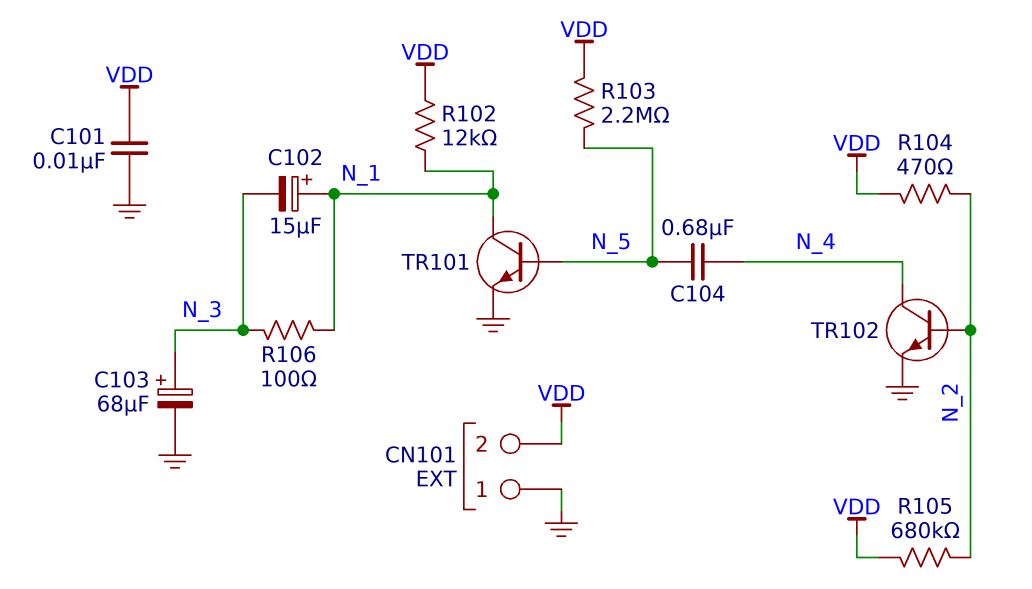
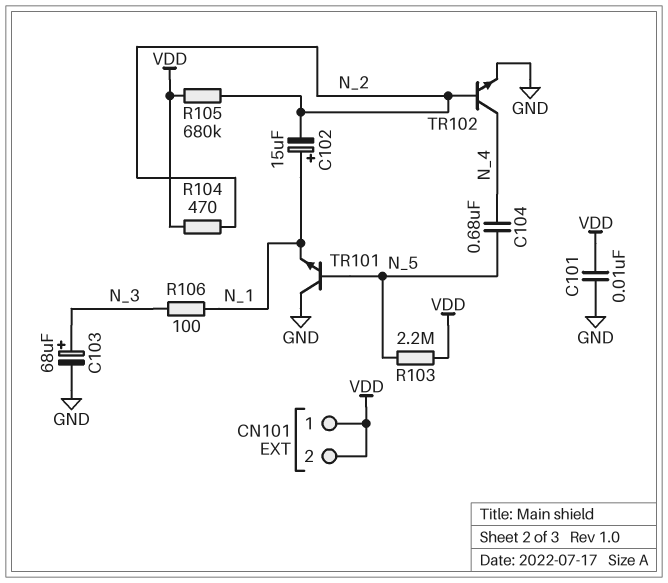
C102: 15uF (plus N_1, minus N_3) -> 15uF (plus N_1, minus N_2)
CN101 pin 1: GND -> VDD
R102: 12k (N_1, VDD) -> none
TR101: NPN (B N_5, C N_1, E GND) -> NPN (B N_5, C GND, E N_1)

